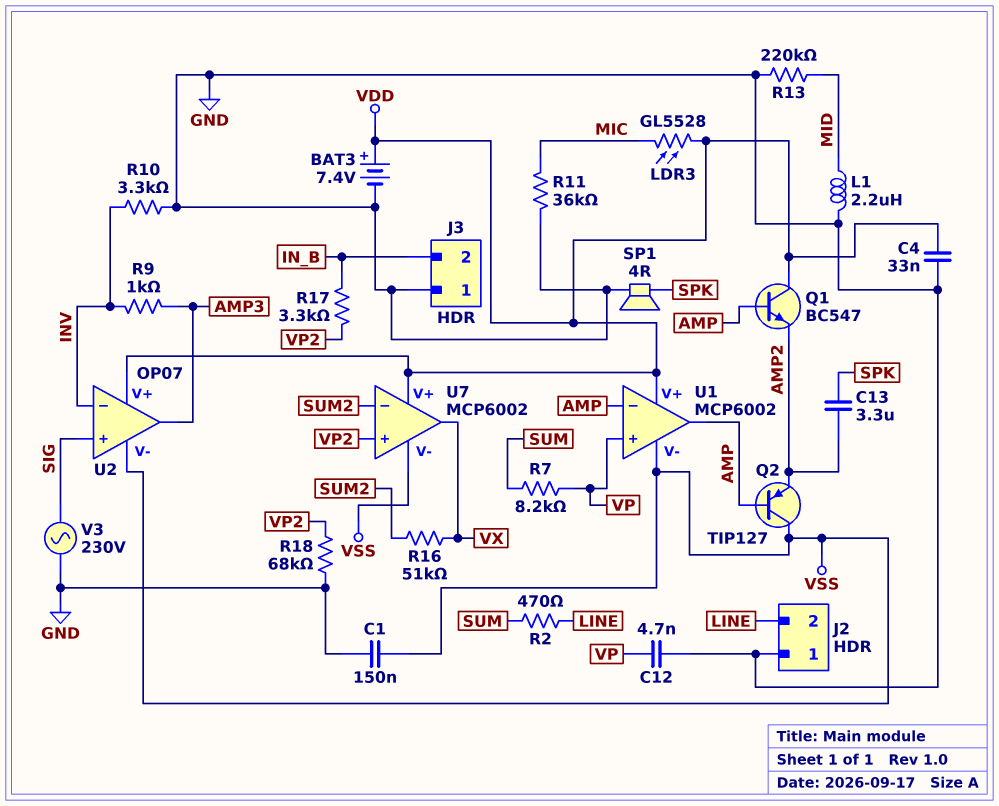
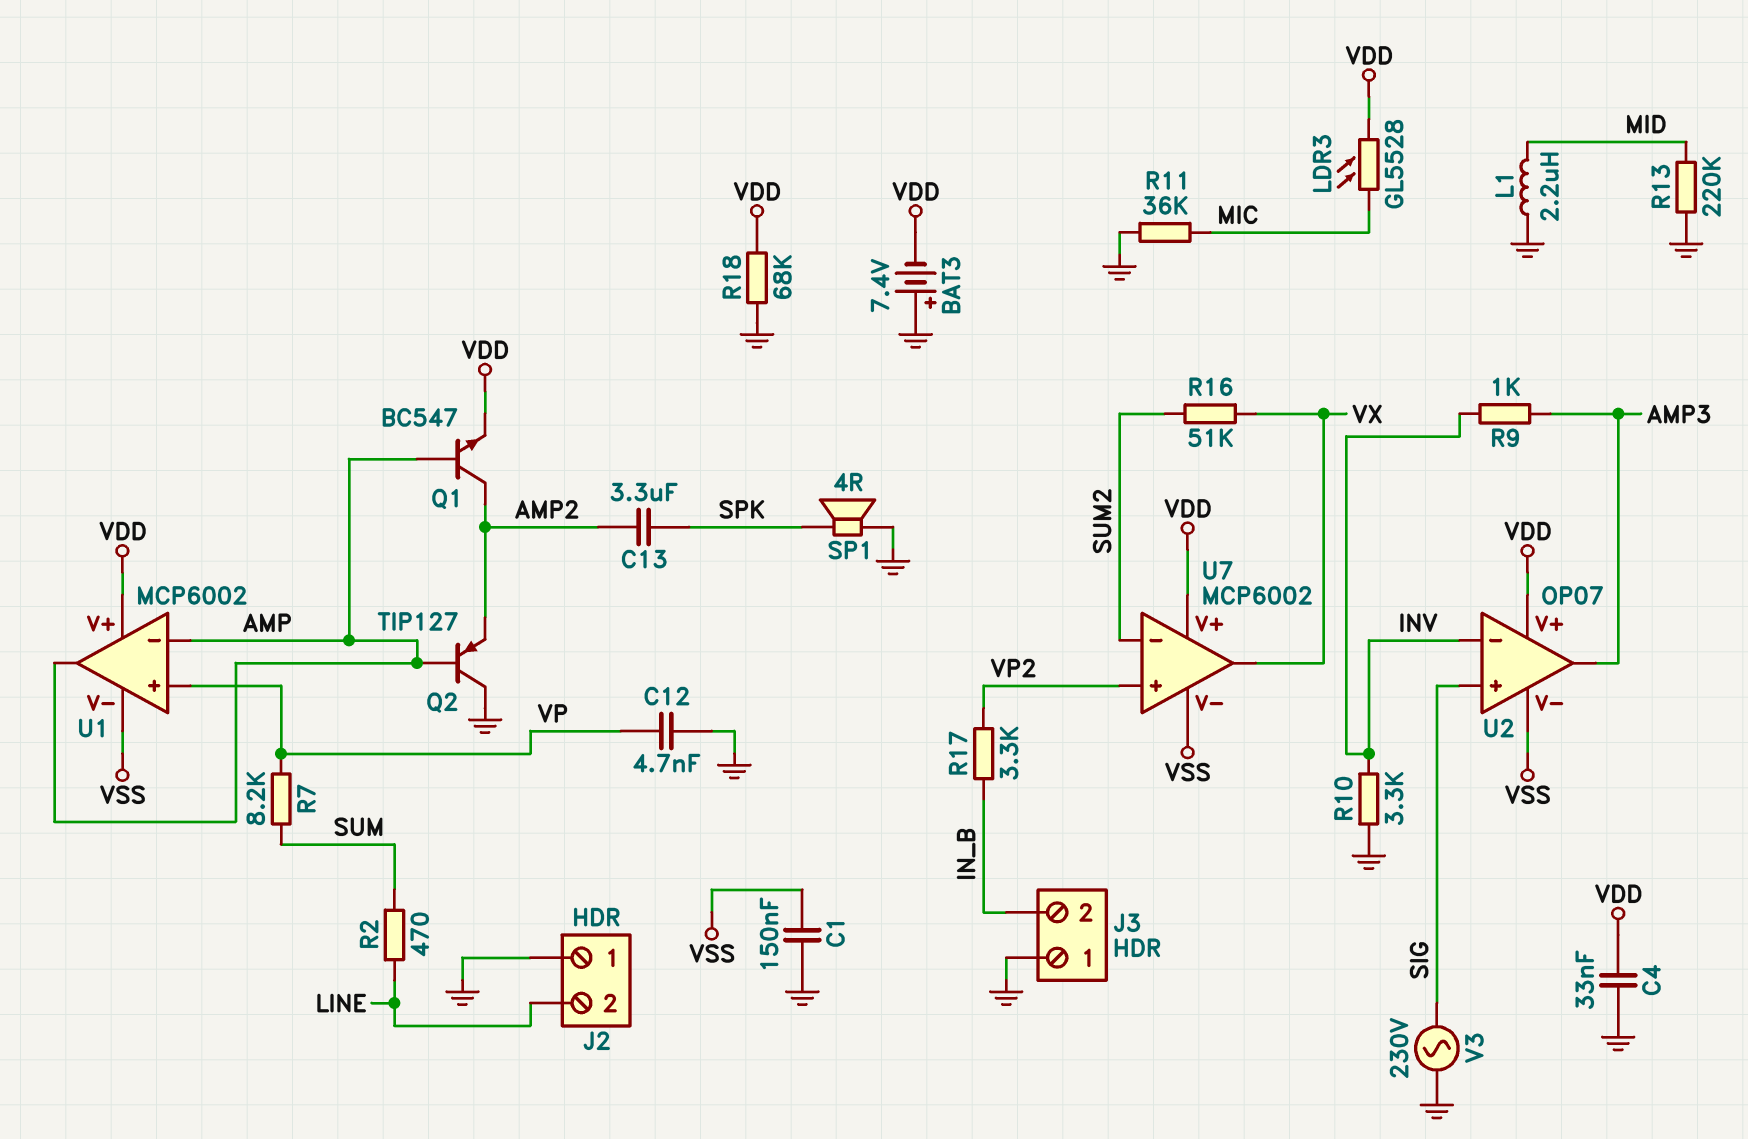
BAT3: 7.4V (plus VDD, minus GND) -> 7.4V (plus GND, minus VDD)
Q1: NPN BC547 (B AMP, C VDD, E AMP2) -> NPN BC547 (B AMP, C AMP2, E VDD)
Q2: PNP TIP127 (B AMP, C VSS, E AMP2) -> PNP TIP127 (B AMP, C GND, E AMP2)
R18: 68k (GND, VP2) -> 68k (GND, VDD)

